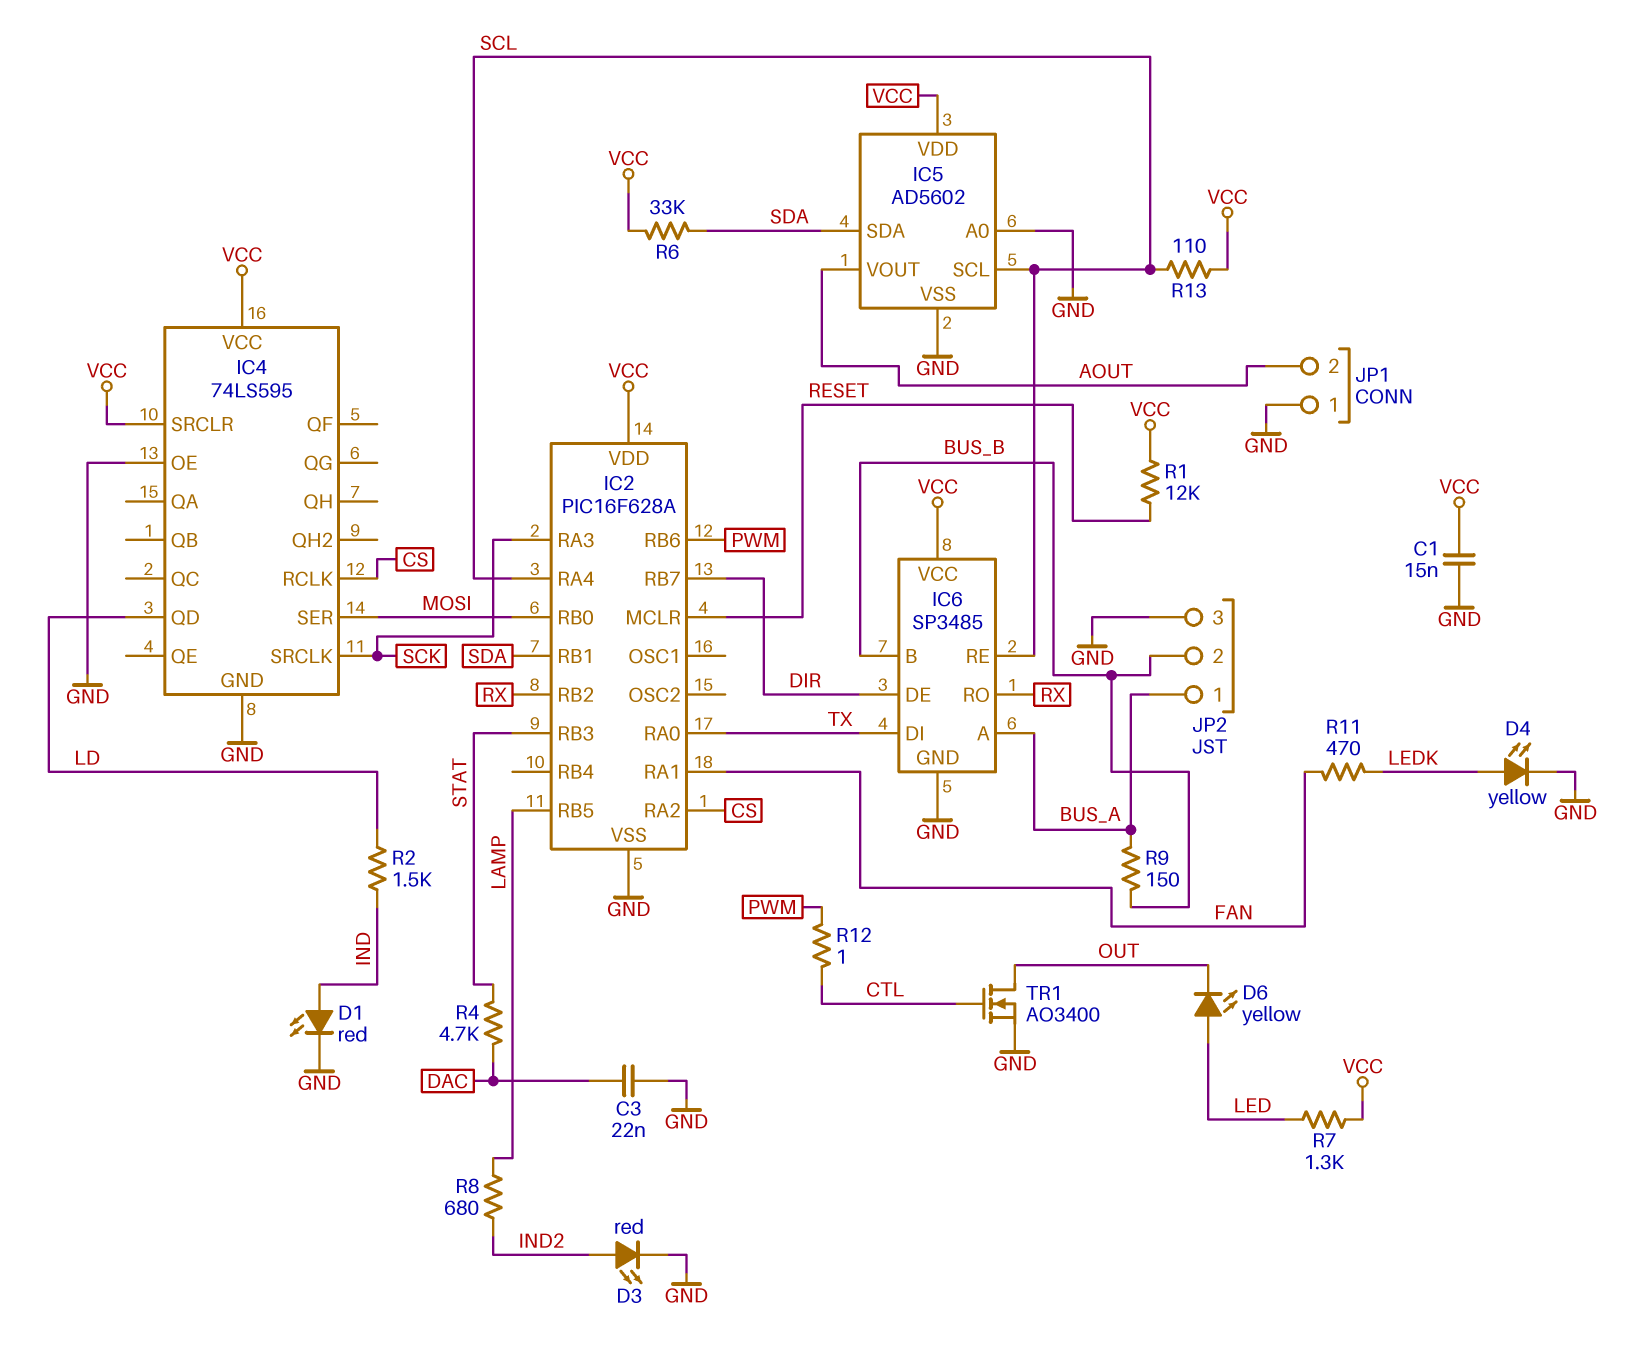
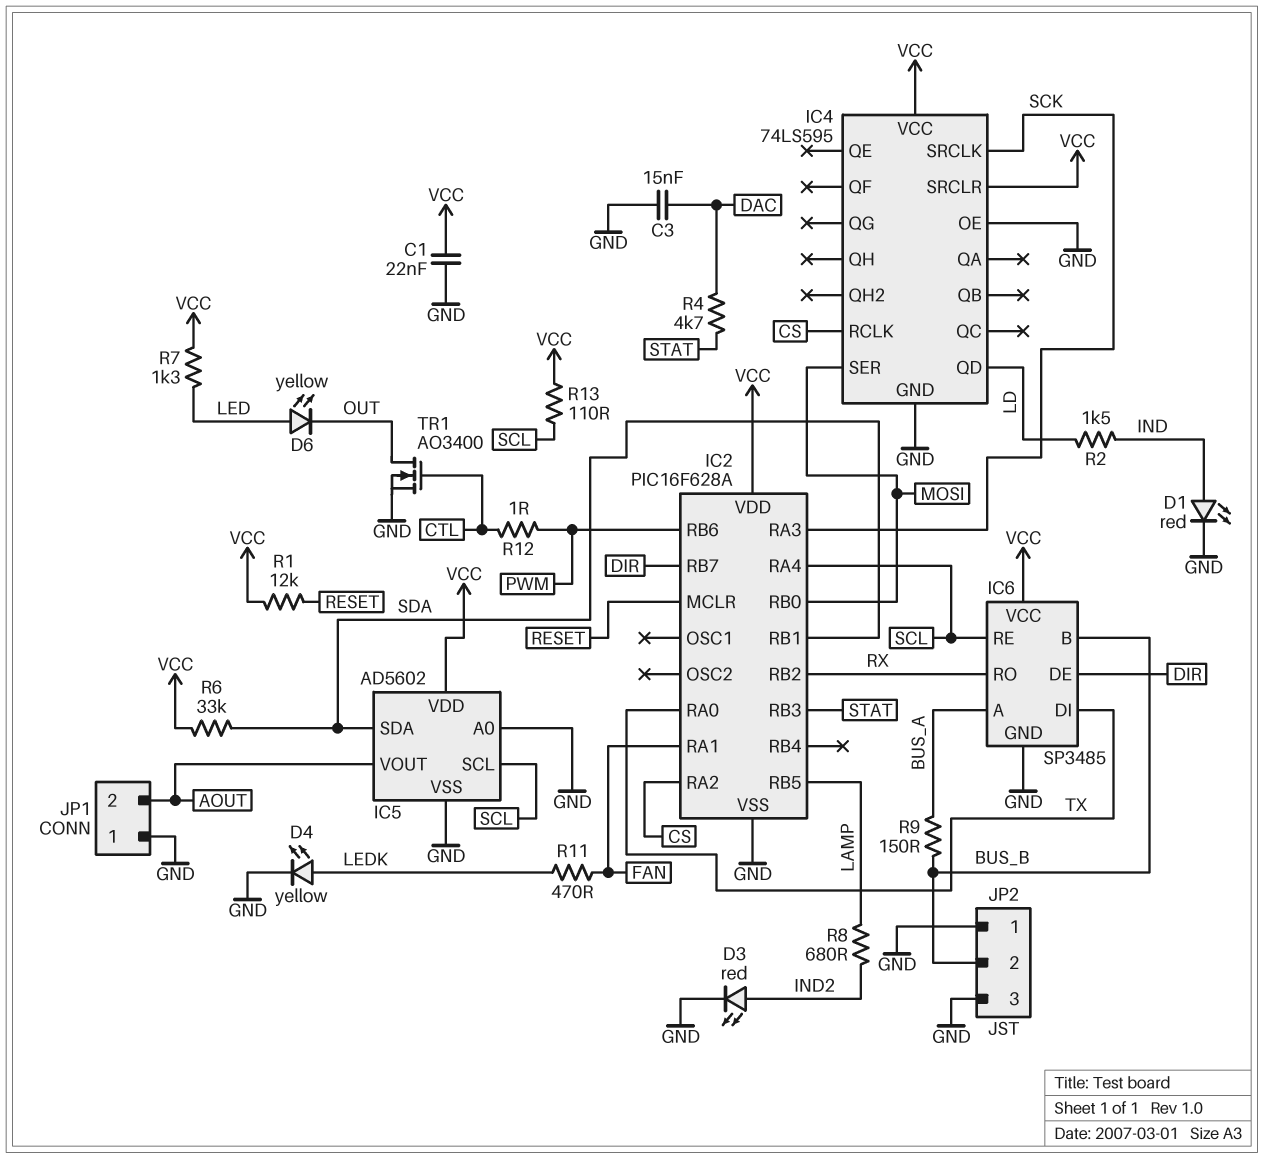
C1: 15nF (GND, VCC) -> 22nF (GND, VCC)
C3: 22nF (DAC, GND) -> 15nF (DAC, GND)
JP2 pin 1: BUS_A -> GND

